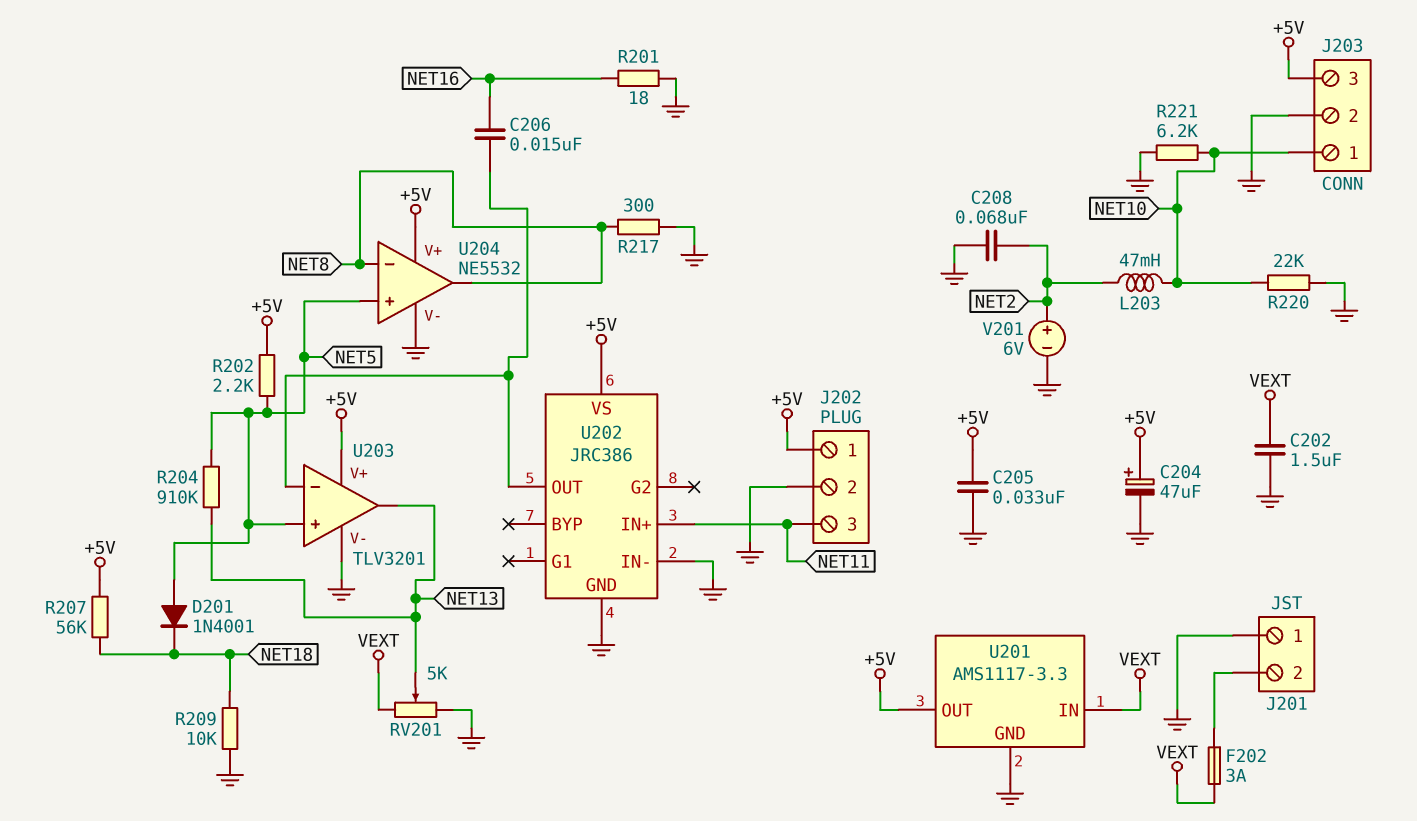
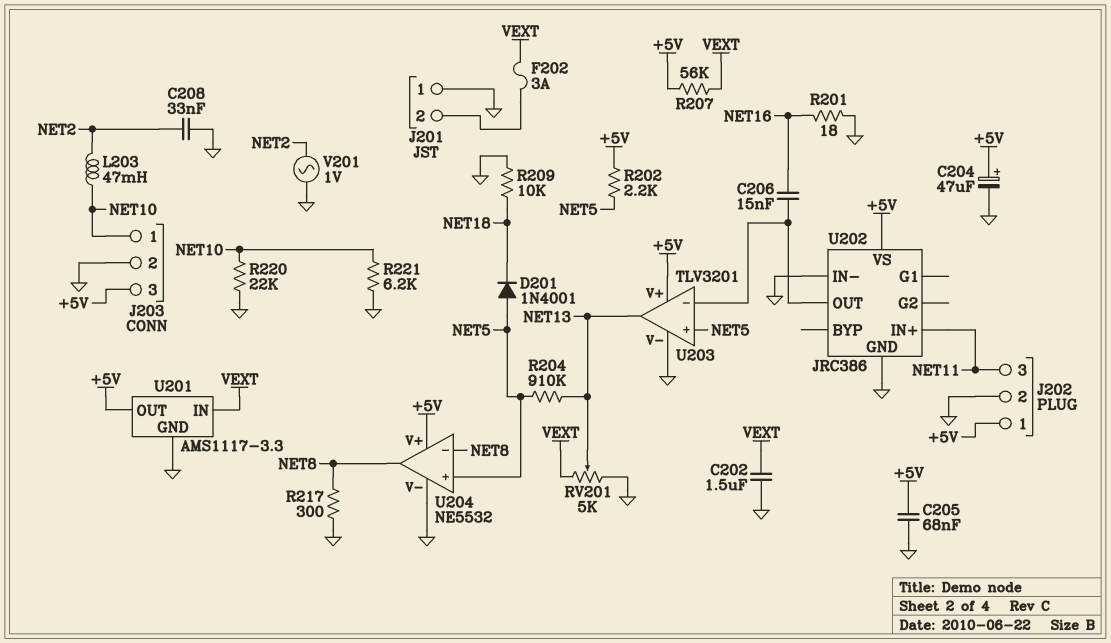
C205: 33nF (+5V, GND) -> 68nF (+5V, GND)
C208: 68nF (GND, NET2) -> 33nF (GND, NET2)
R207: 56k (+5V, NET18) -> 56k (+5V, VEXT)
V201: 6V (plus NET2, minus GND) -> AC 1V (GND, NET2)

